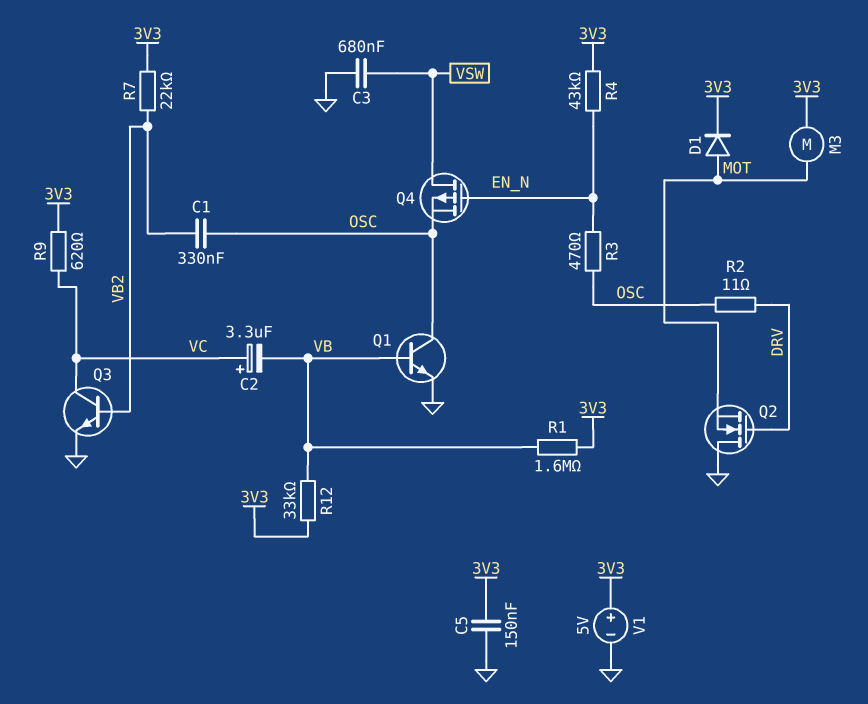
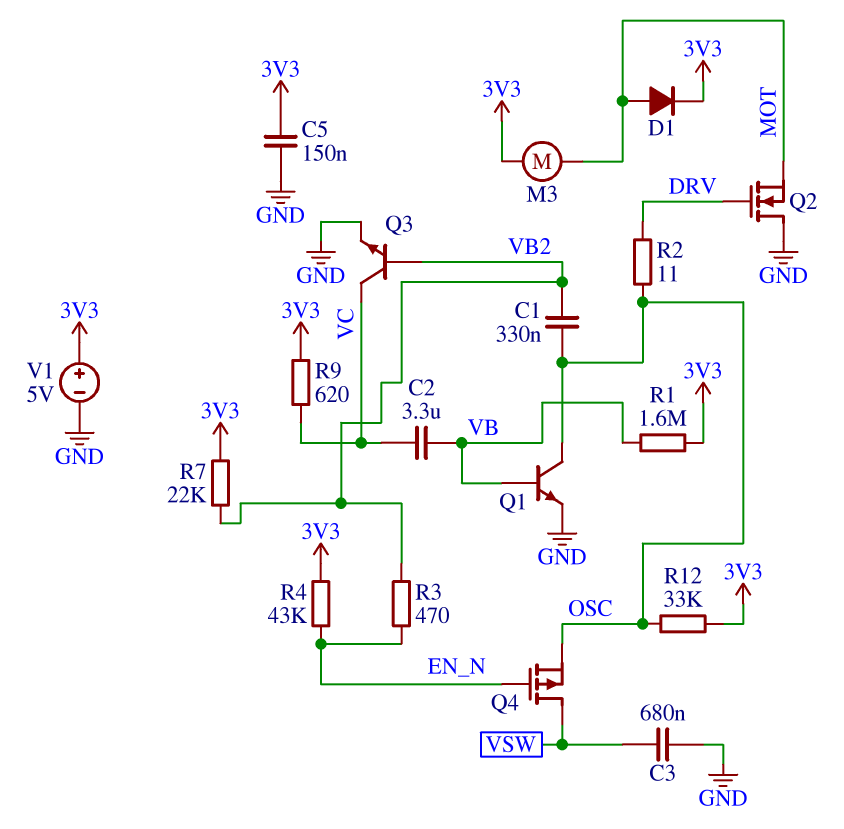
C2: 3.3uF (plus VC, minus VB) -> 3.3uF (VB, VC)
R3: 470 (EN_N, OSC) -> 470 (EN_N, VB2)
R12: 33k (3V3, VB) -> 33k (3V3, OSC)

